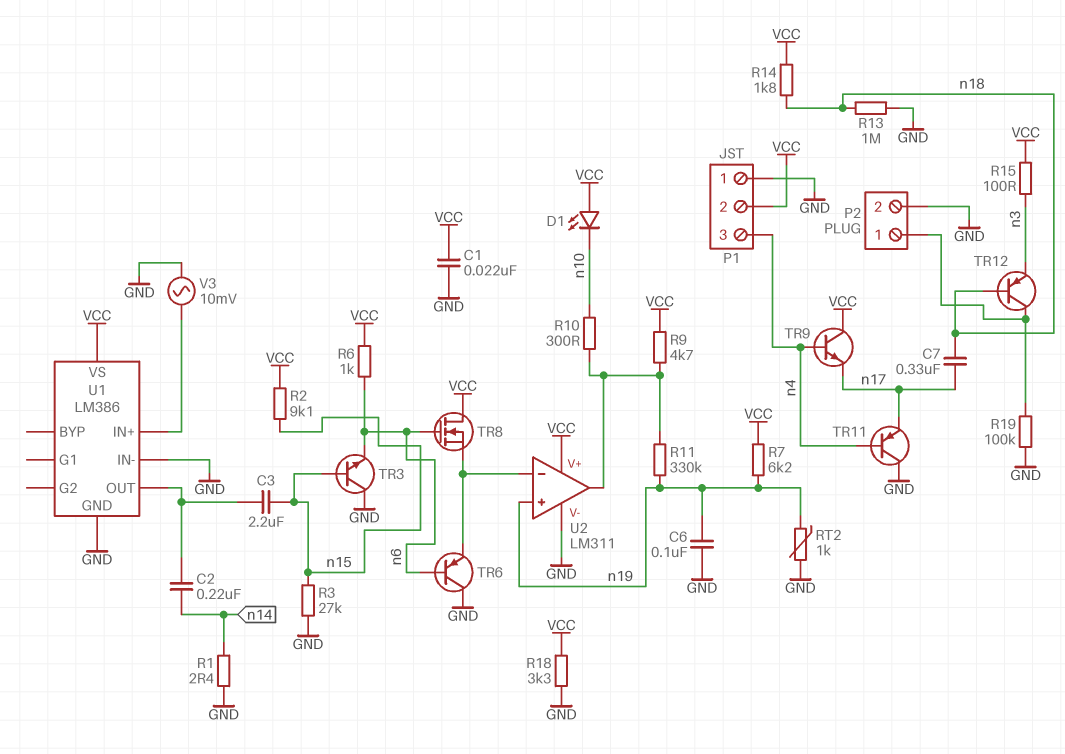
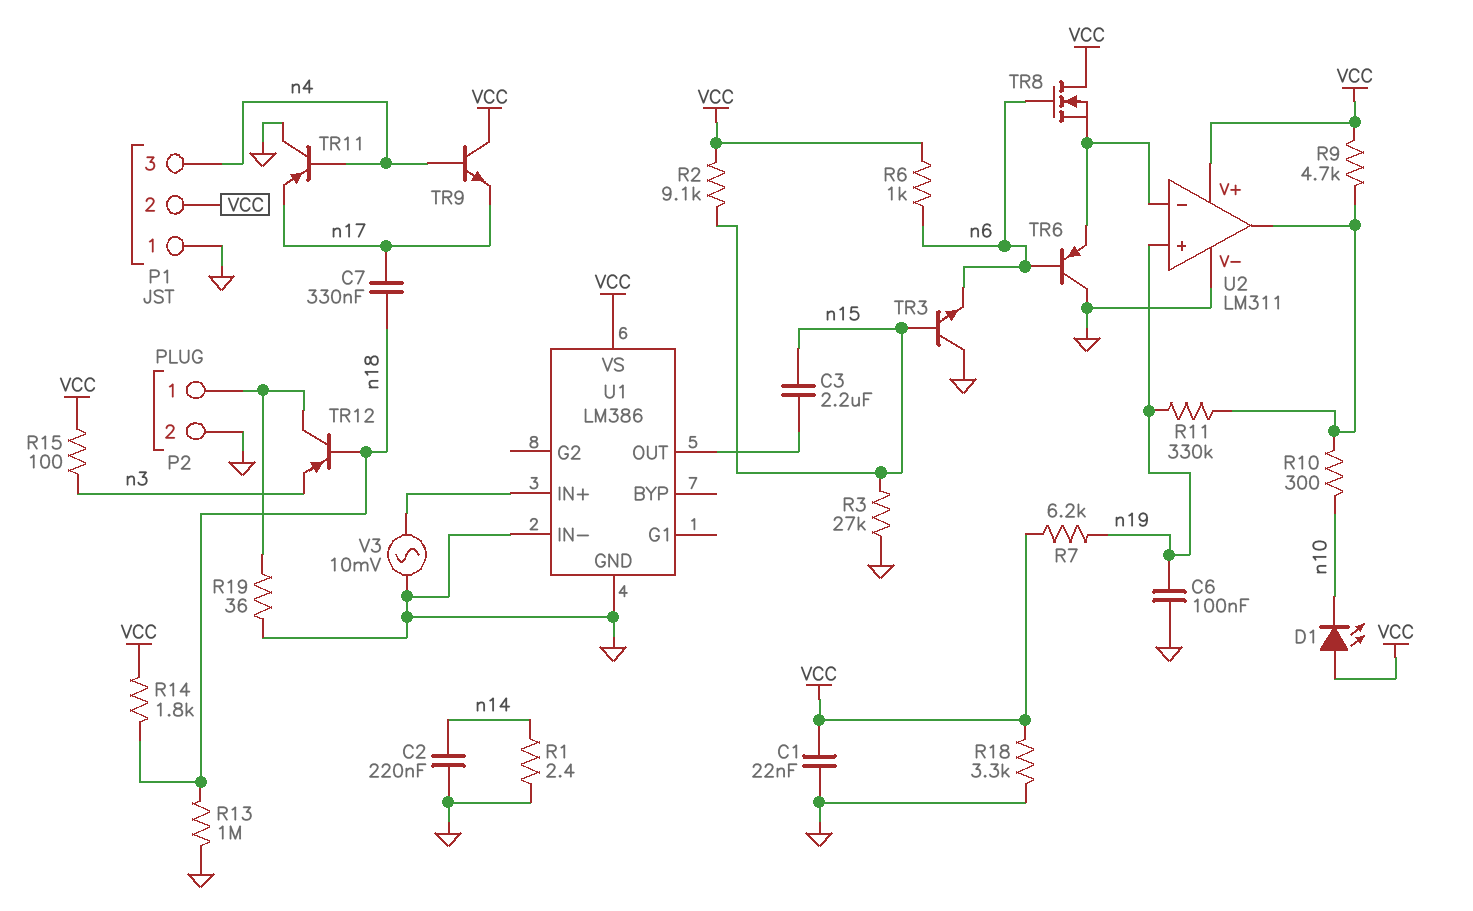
C2: 220nF (U1/OUT, n14) -> 220nF (GND, n14)
R19: 100k (GND, P2/1) -> 36 (GND, P2/1)
RT2: 1k (GND, n19) -> none

